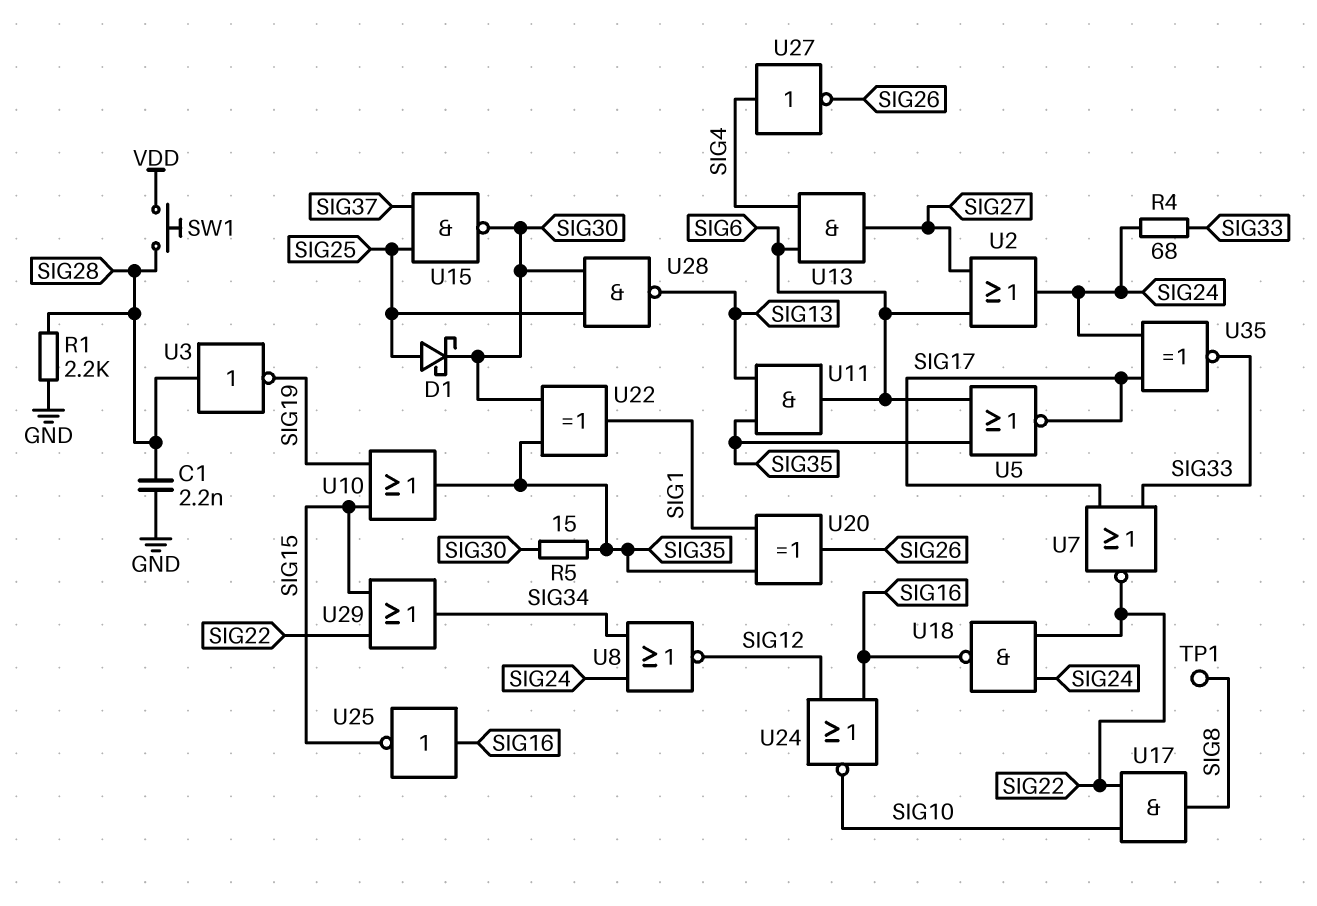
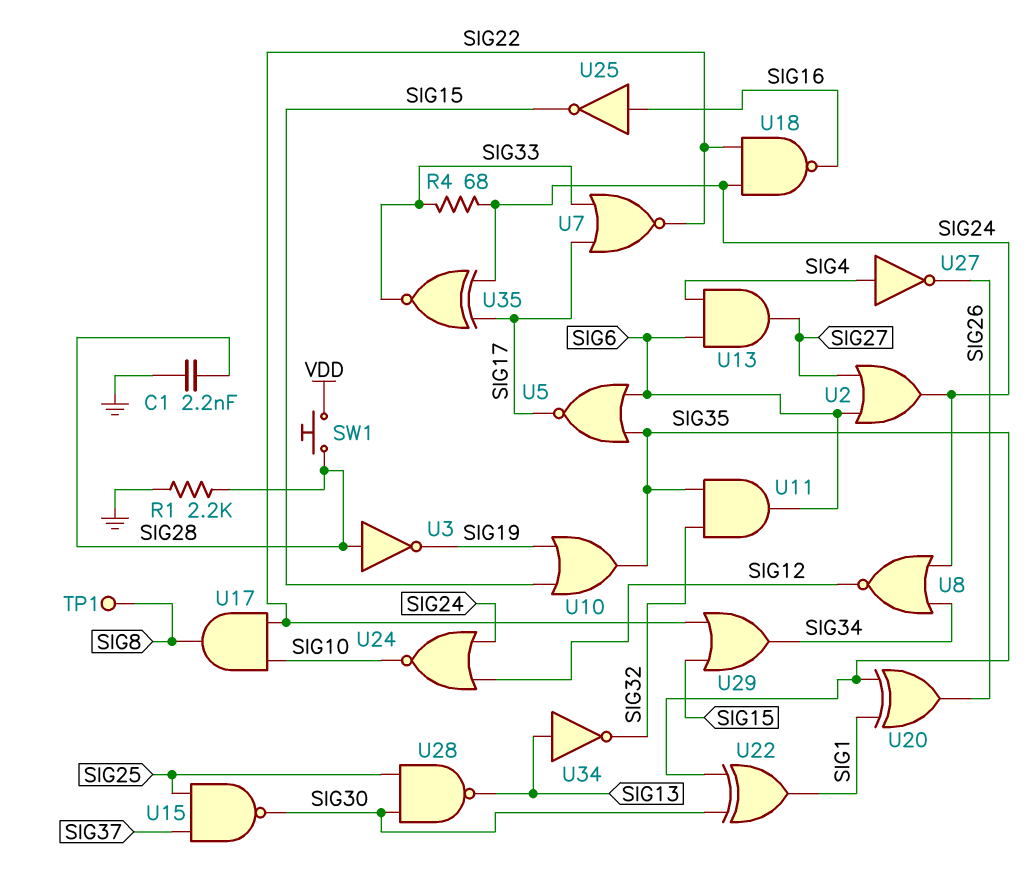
D1: schottky (A SIG25, K SIG30) -> none
R5: 15 (SIG30, SIG35) -> none
U11: AND (in SIG13, in SIG35, out SIG6) -> AND (in SIG32, in SIG35, out SIG6)
U24: NOR (in SIG12, in SIG16, out SIG10) -> NOR (in SIG12, in SIG24, out SIG10)
U34: none -> NOT (in SIG13, out SIG32)

